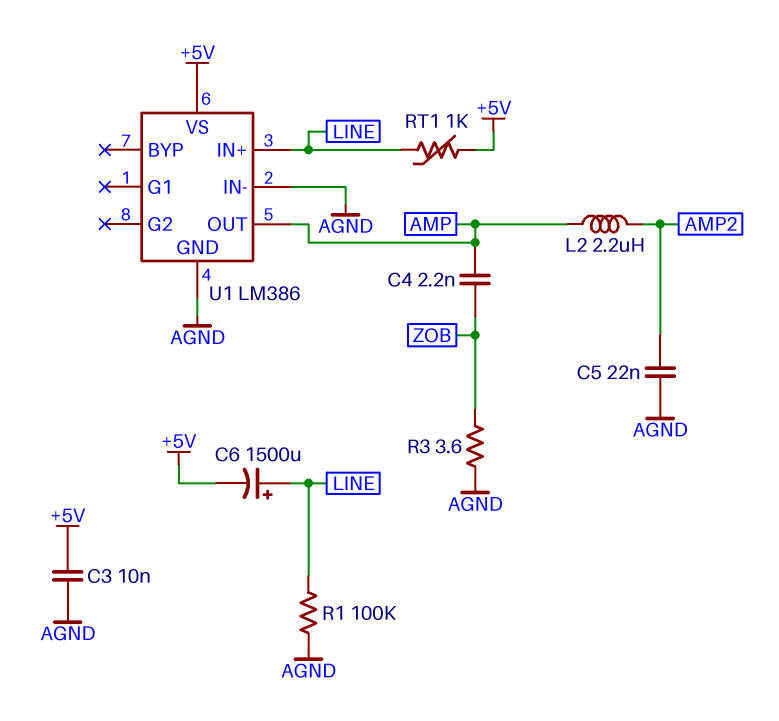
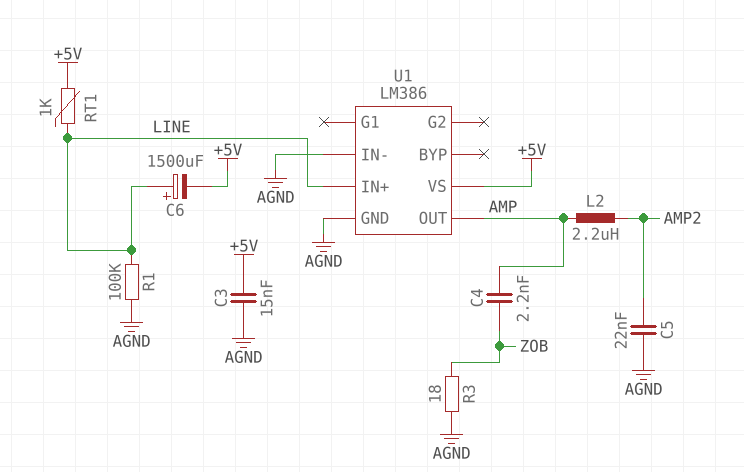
C3: 10nF (+5V, AGND) -> 15nF (+5V, AGND)
R3: 3.6 (AGND, ZOB) -> 18 (AGND, ZOB)

